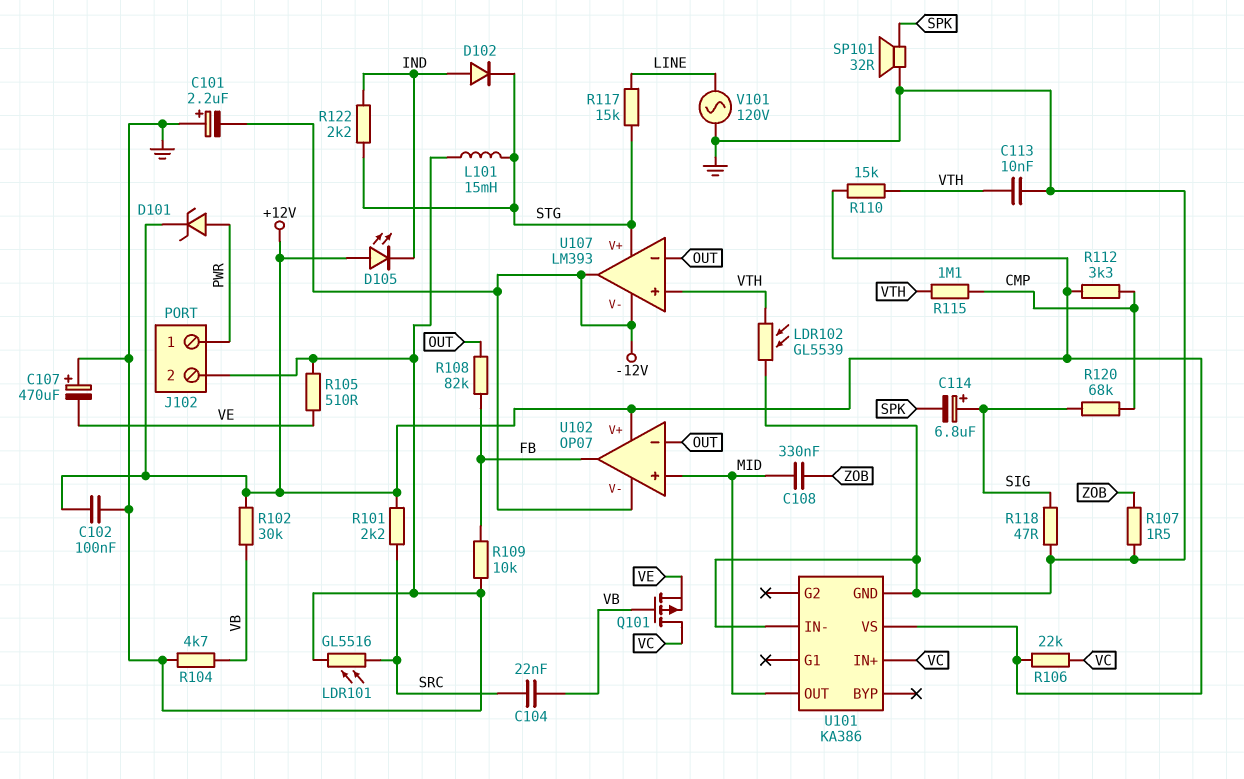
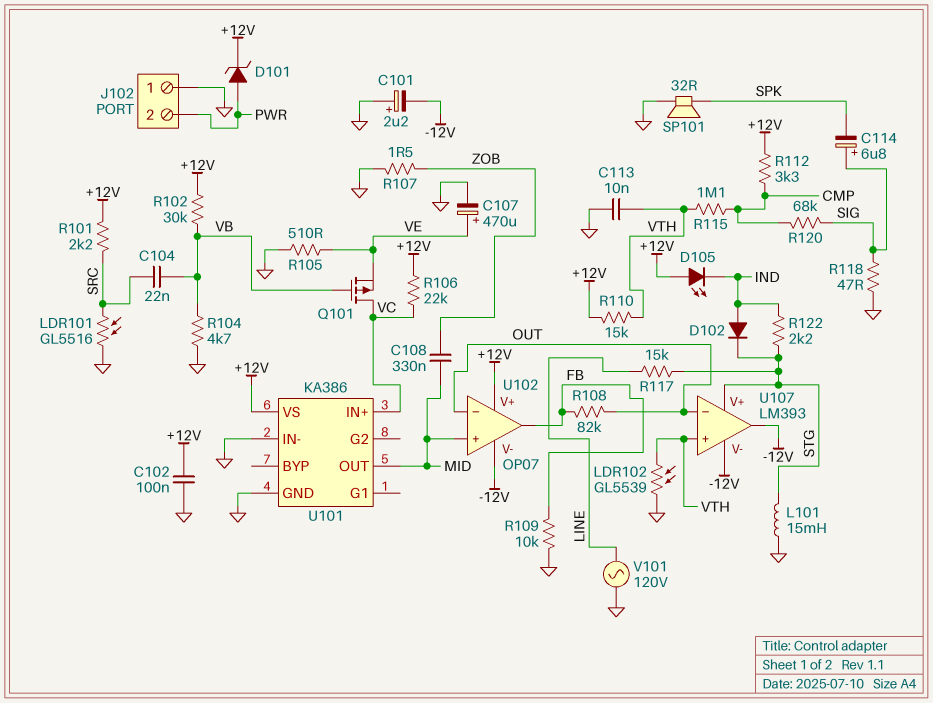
C107: 470uF (plus GND, minus VE) -> 470uF (plus VE, minus GND)
J102 pin 1: PWR -> GND
J102 pin 2: GND -> PWR

